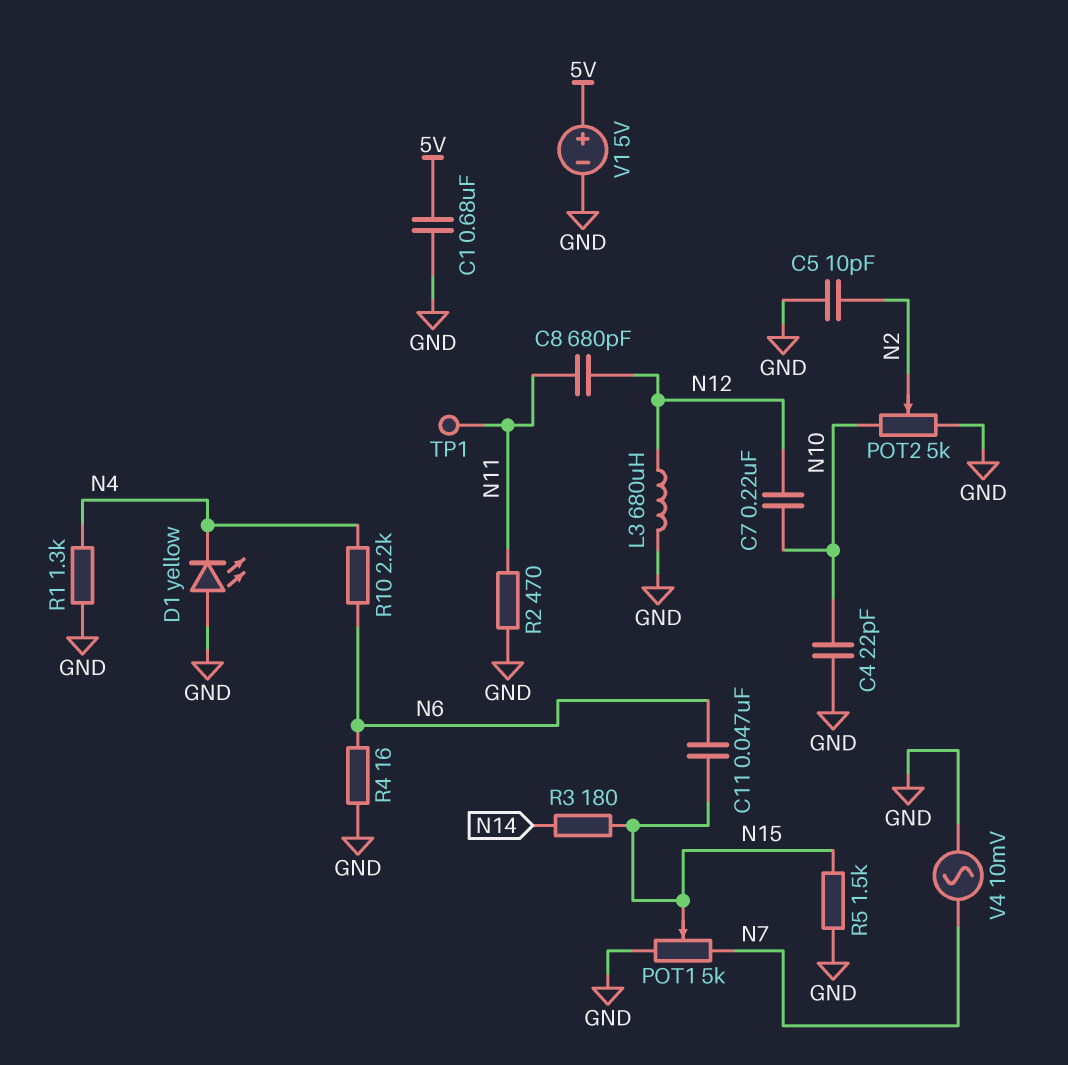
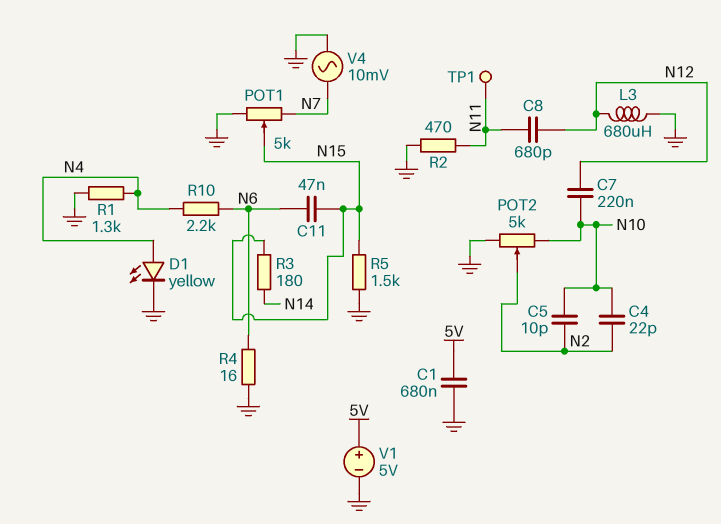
C4: 22pF (GND, N10) -> 22pF (N2, N10)
C5: 10pF (GND, N2) -> 10pF (N2, N10)
D1: LED yellow (A GND, K N4) -> LED yellow (A N4, K GND)

